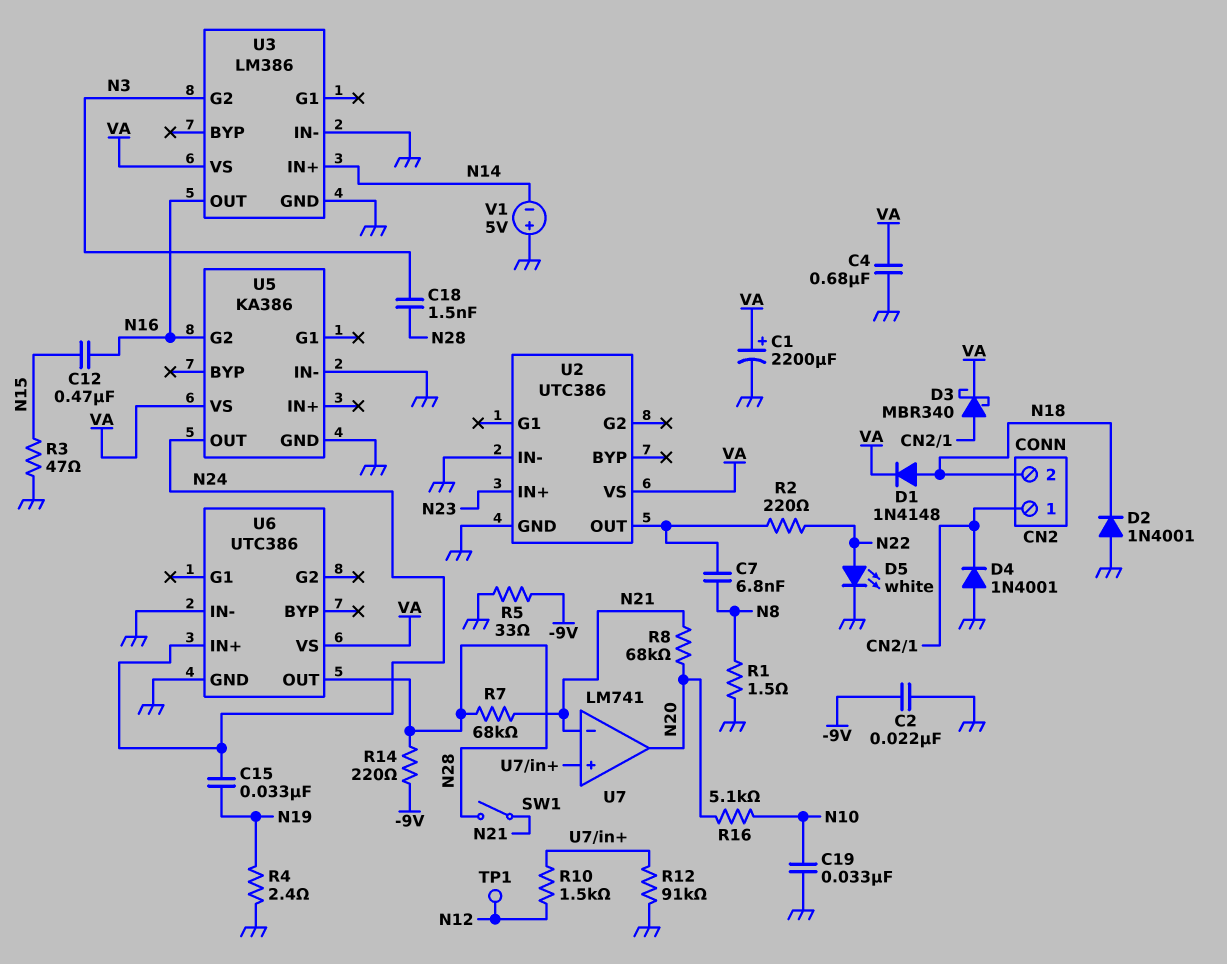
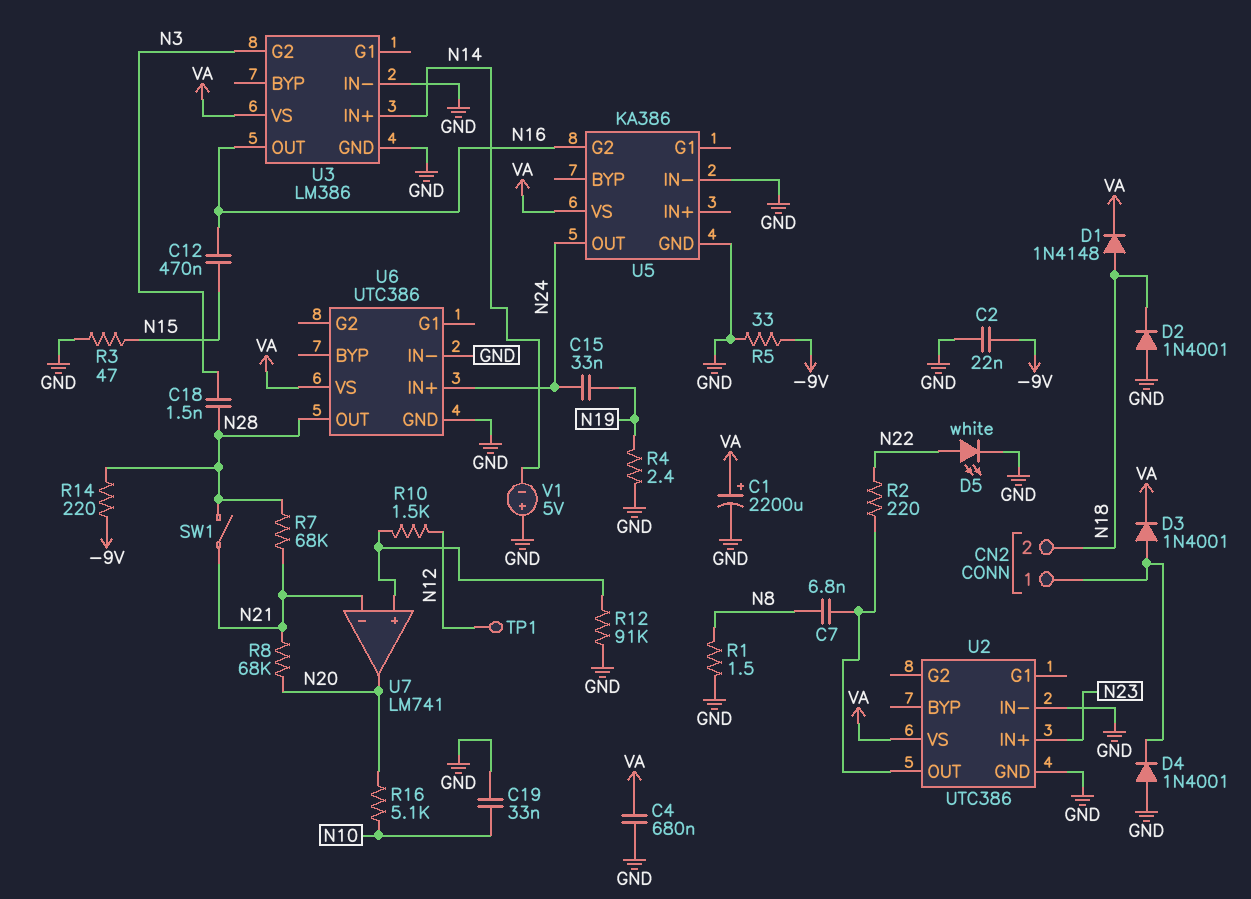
D3: schottky MBR340 (A CN2/1, K VA) -> diode 1N4001 (A CN2/1, K VA)

